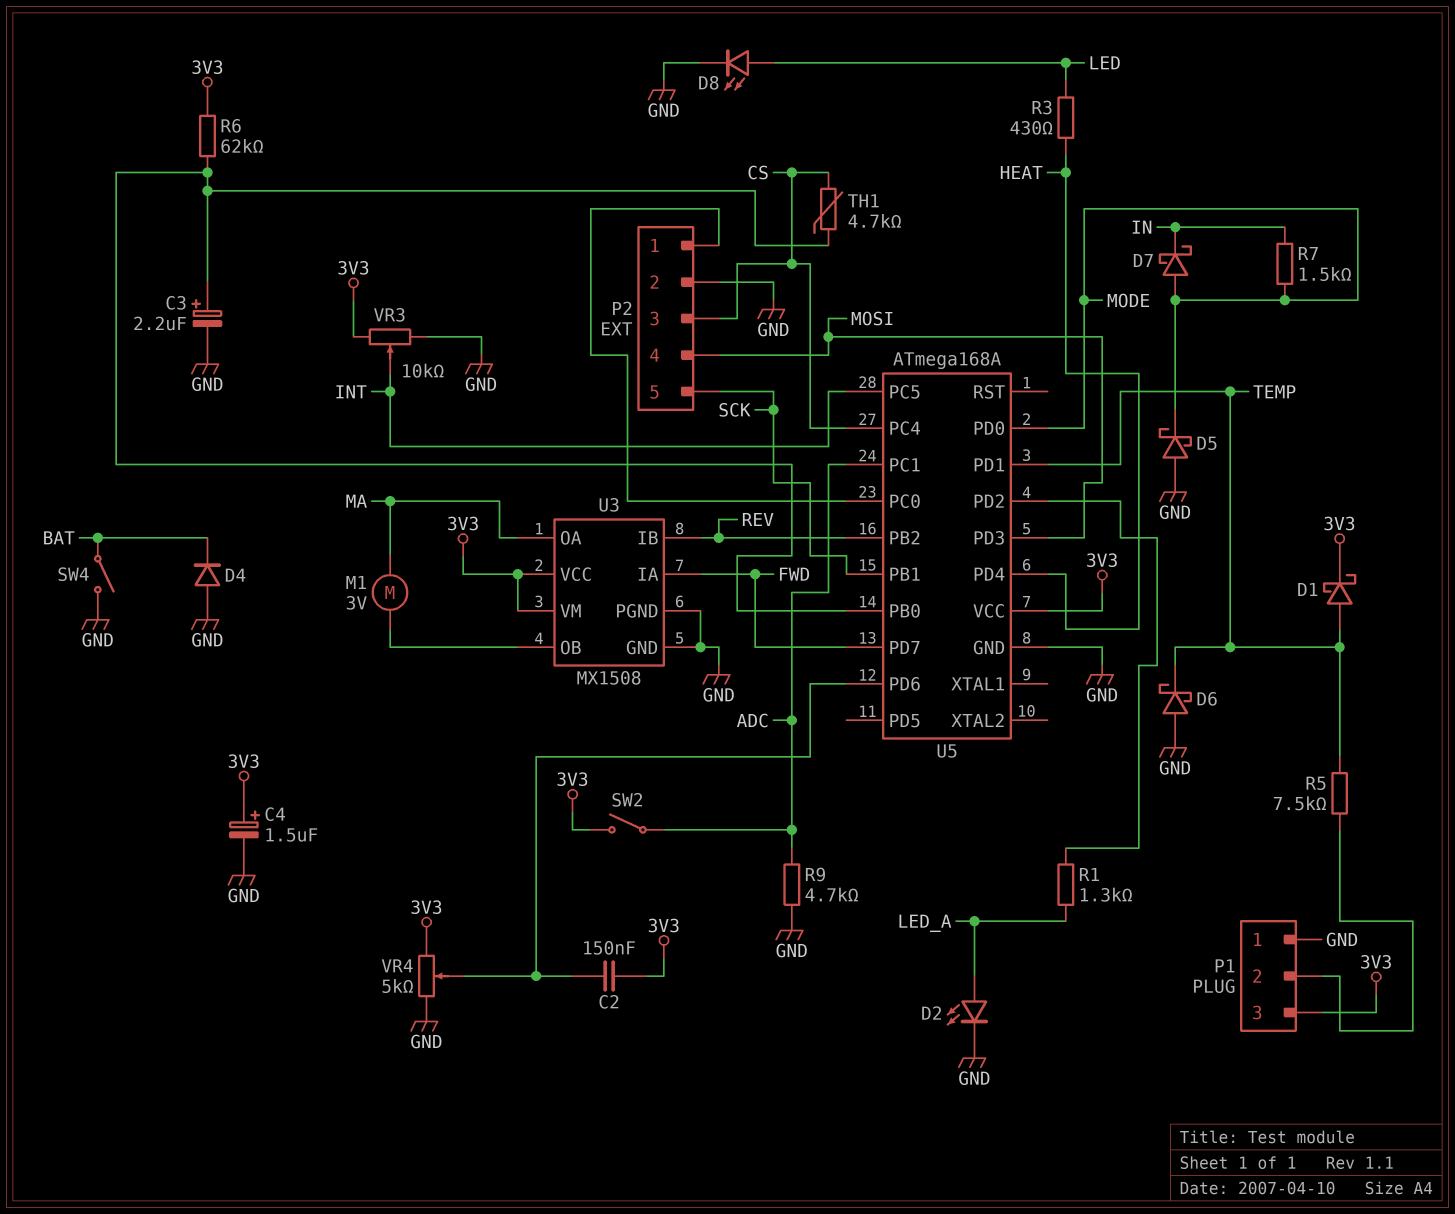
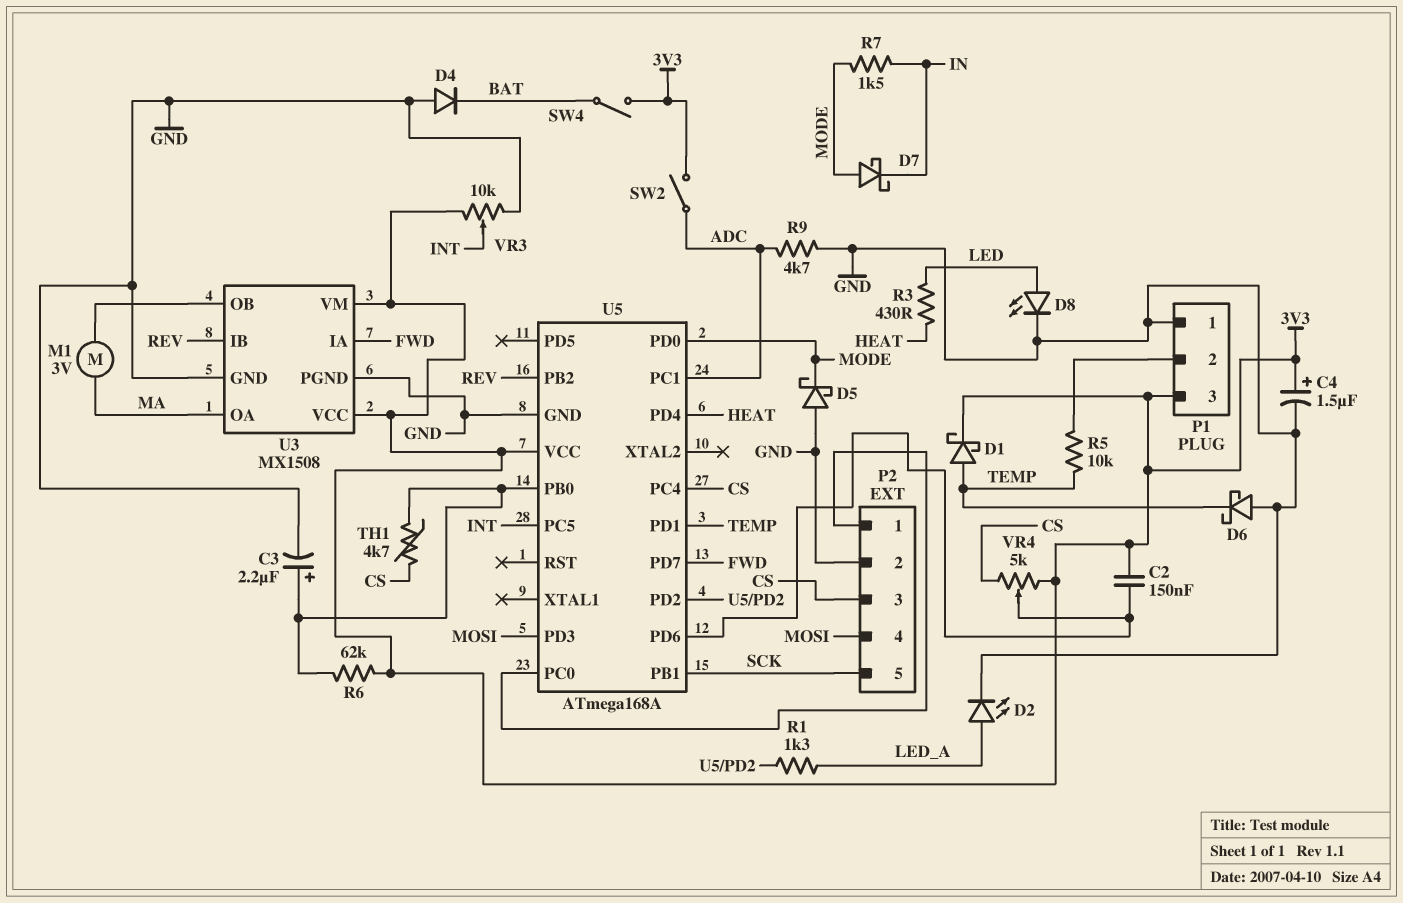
R5: 7.5k (P1/2, TEMP) -> 10k (P1/2, TEMP)
SW4: switch (BAT, GND) -> switch (3V3, BAT)
VR4: 5k (3V3, GND, wiper U5/PD6) -> 5k (3V3, CS, wiper U5/PD6)

